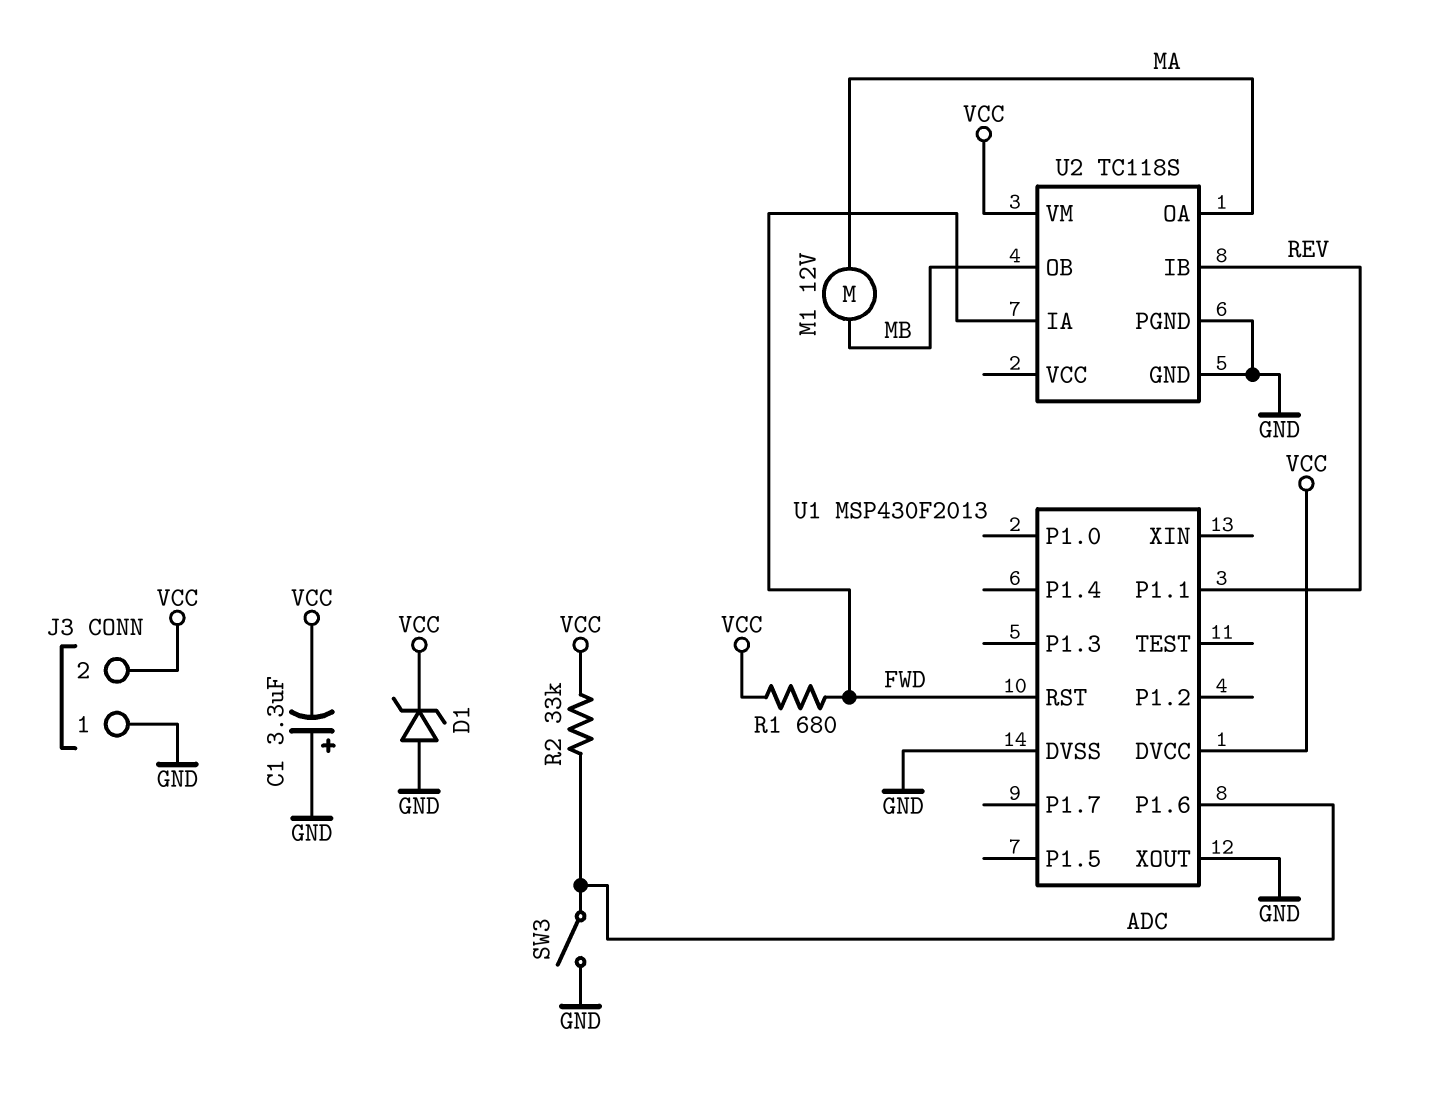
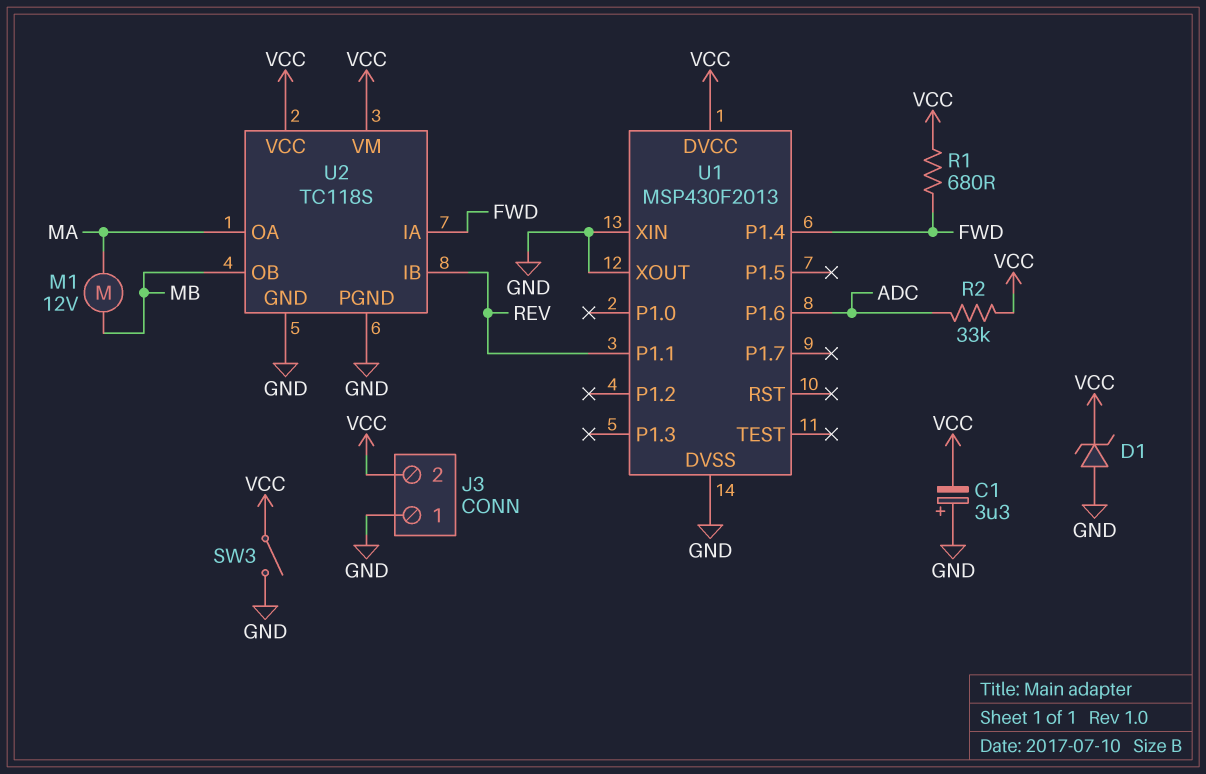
SW3: switch (ADC, GND) -> switch (GND, VCC)
U1 pin P1.4: none -> FWD
U1 pin RST: FWD -> none
U1 pin XIN: none -> GND
U2 pin VCC: none -> VCC

